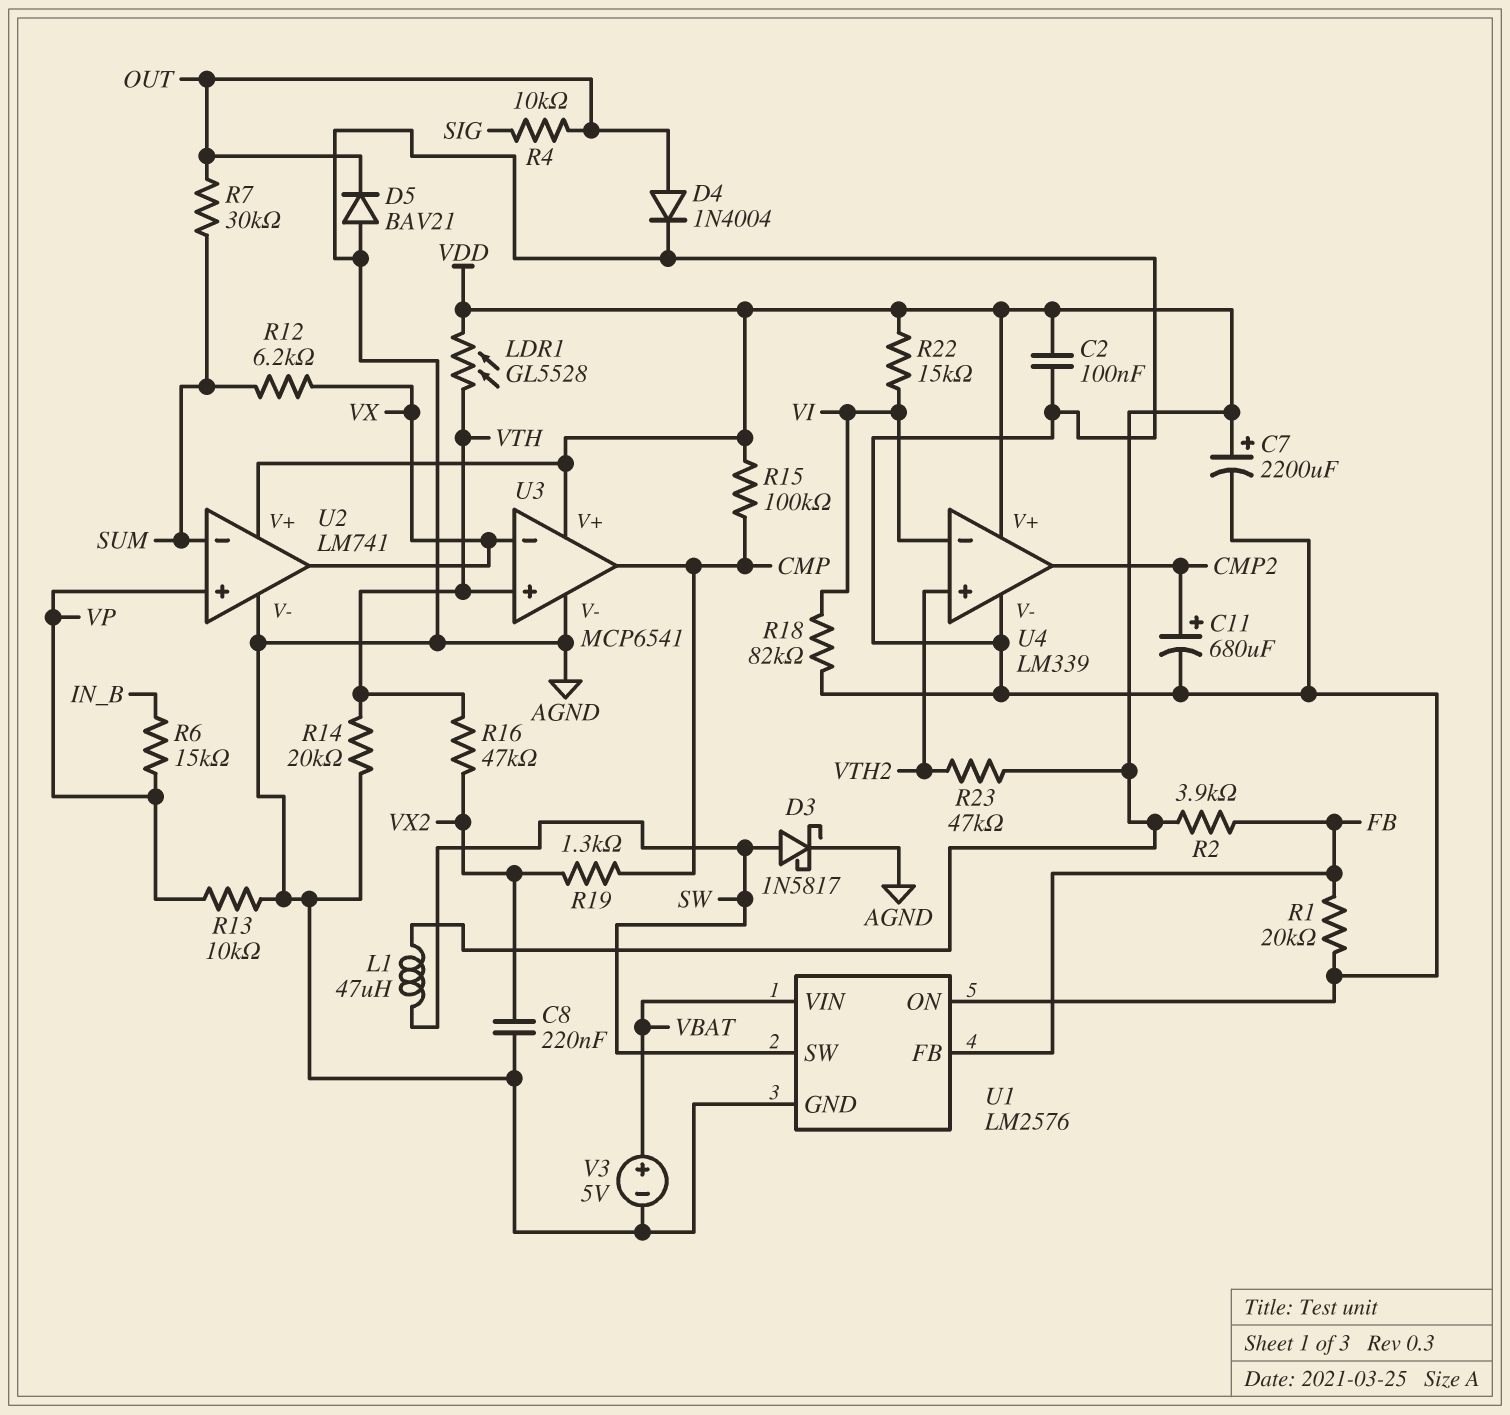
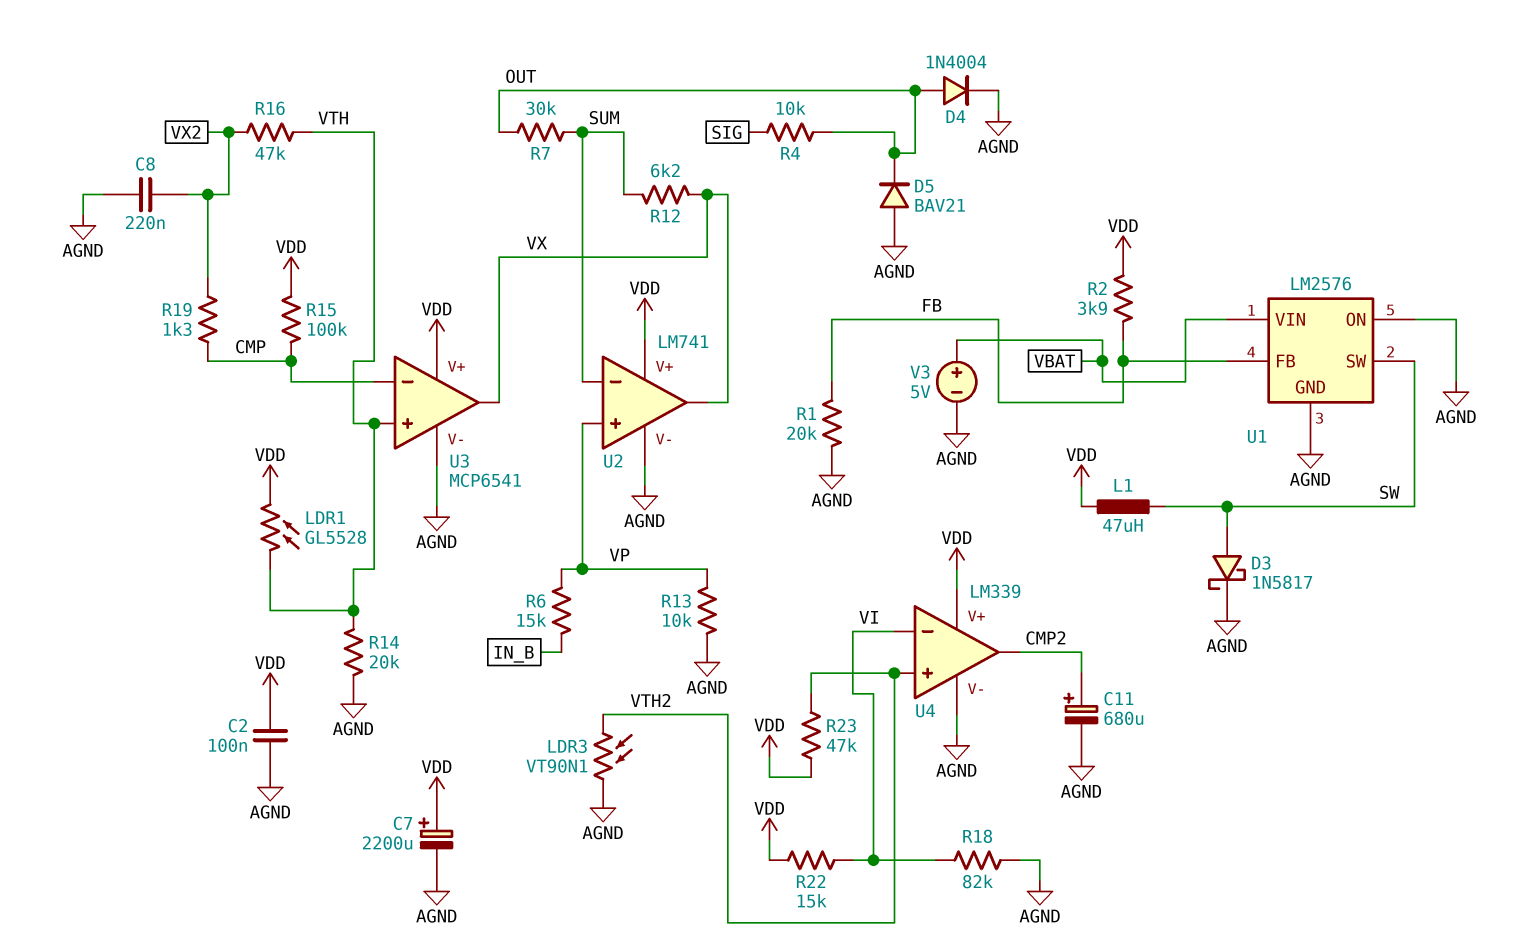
LDR3: none -> VT90N1 (AGND, VTH2)
U3 pin in-: VX -> CMP
U3 pin out: CMP -> VX

